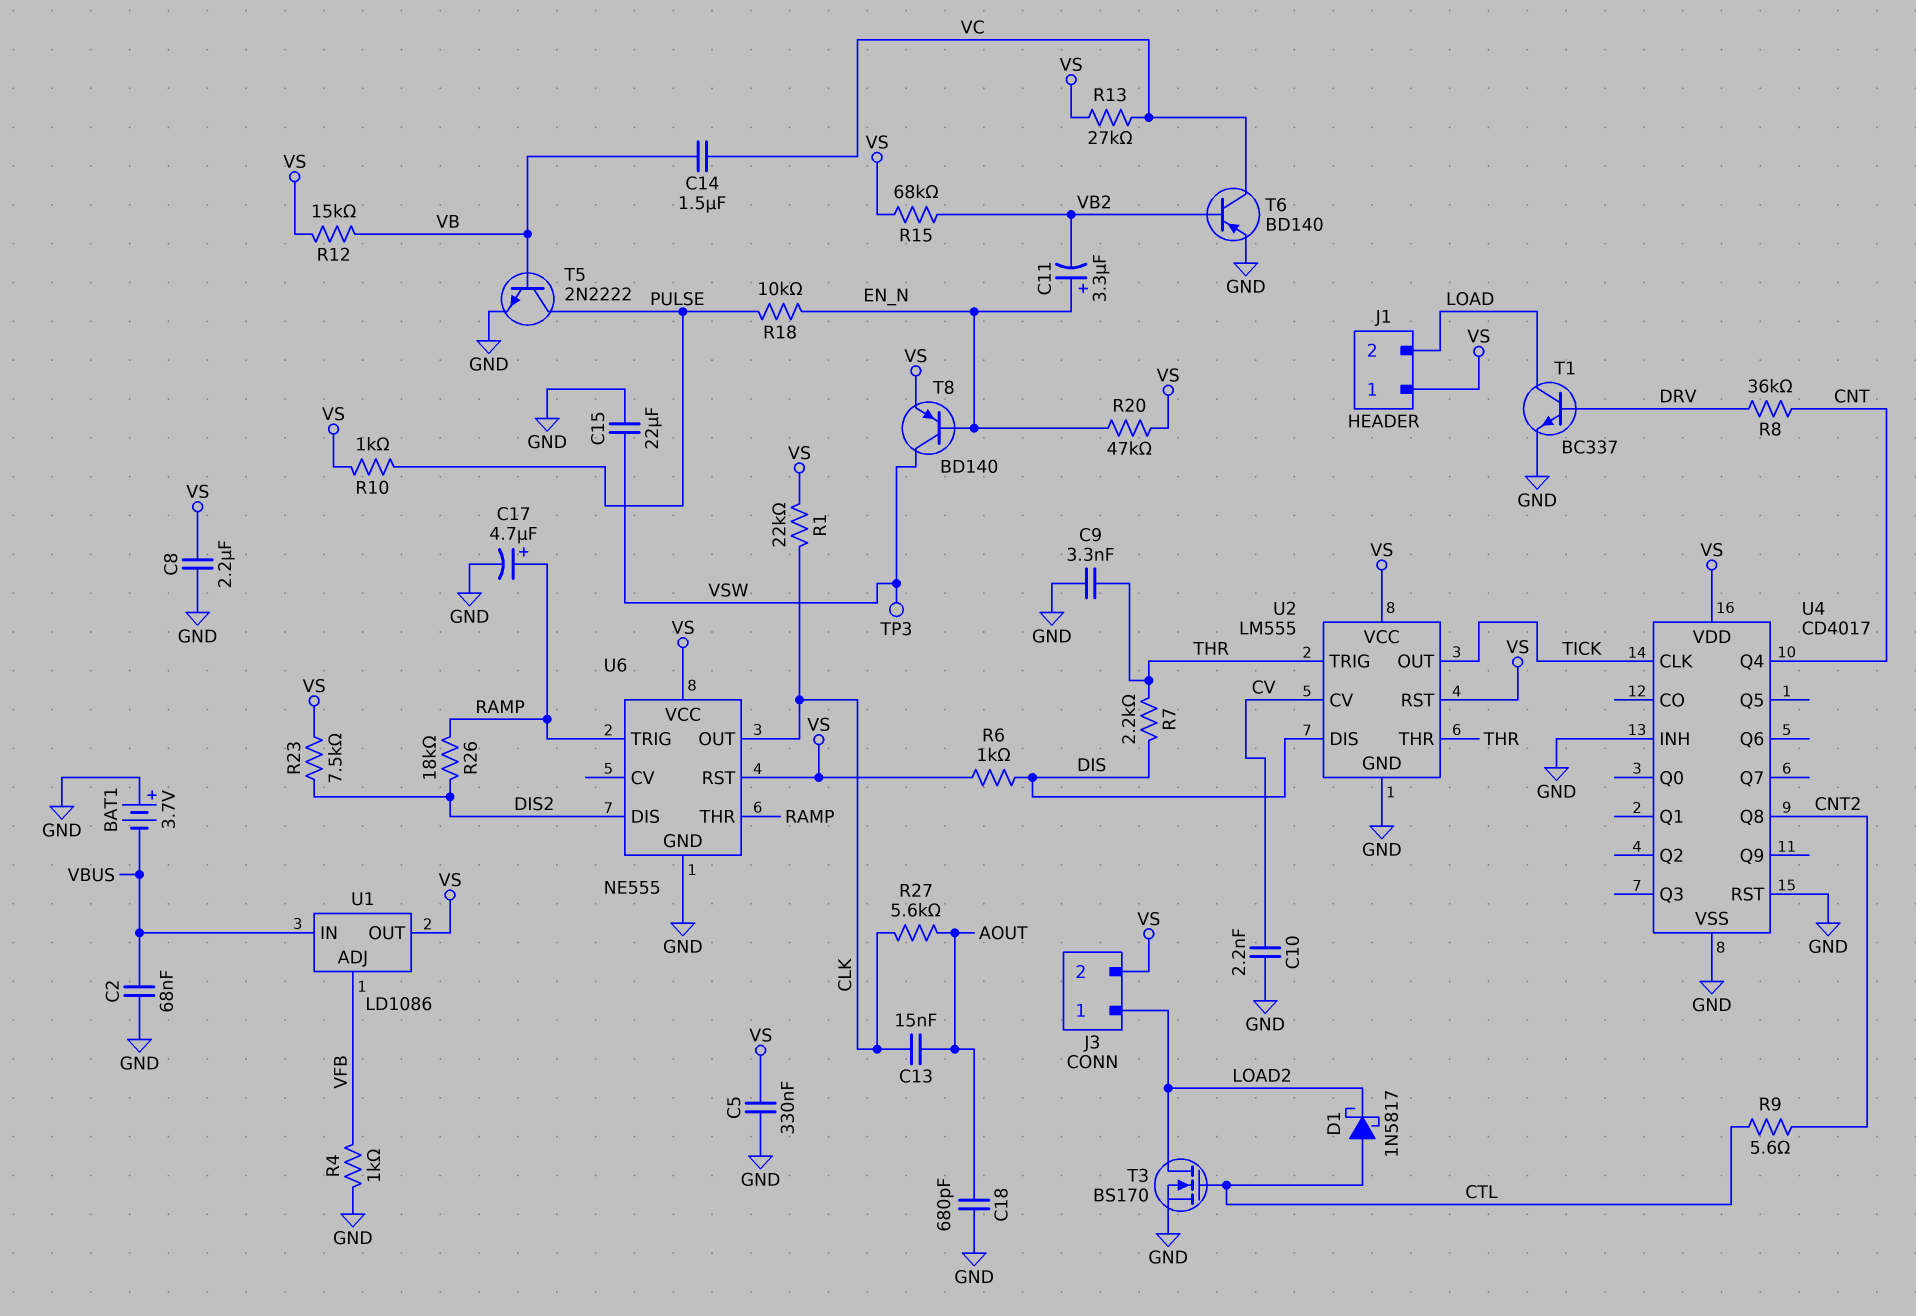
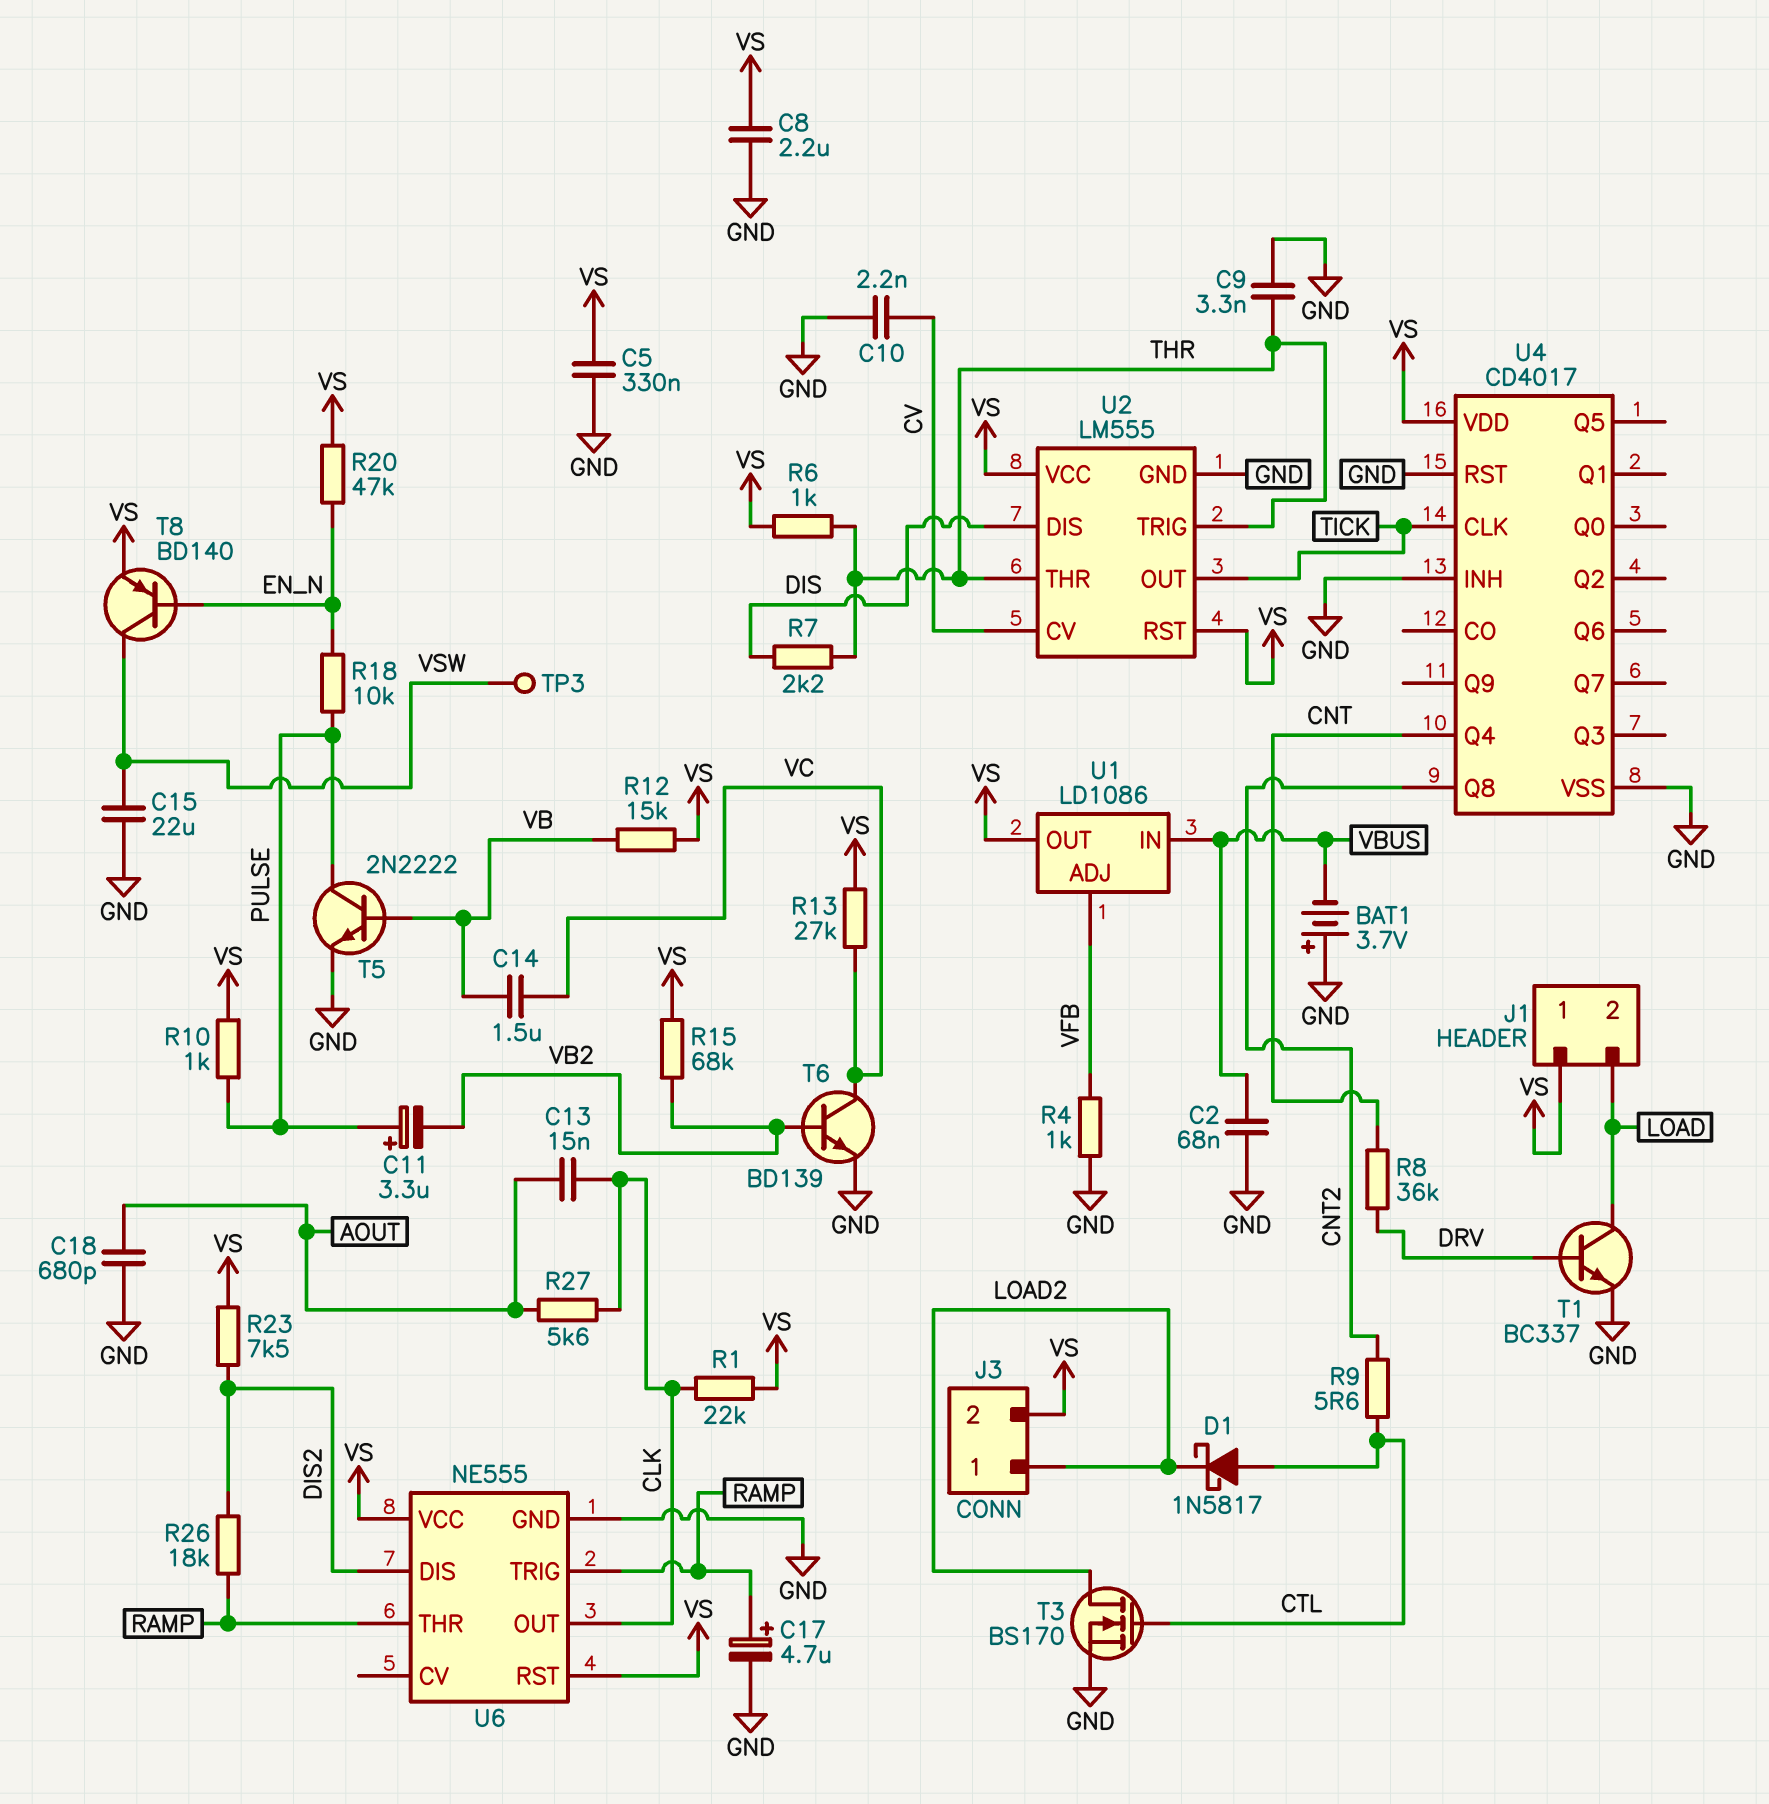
C11: 3.3uF (plus EN_N, minus VB2) -> 3.3uF (plus PULSE, minus VB2)
R6: 1k (DIS, VS) -> 1k (THR, VS)
T6: PNP BD140 (B VB2, C VC, E GND) -> NPN BD139 (B VB2, C VC, E GND)

